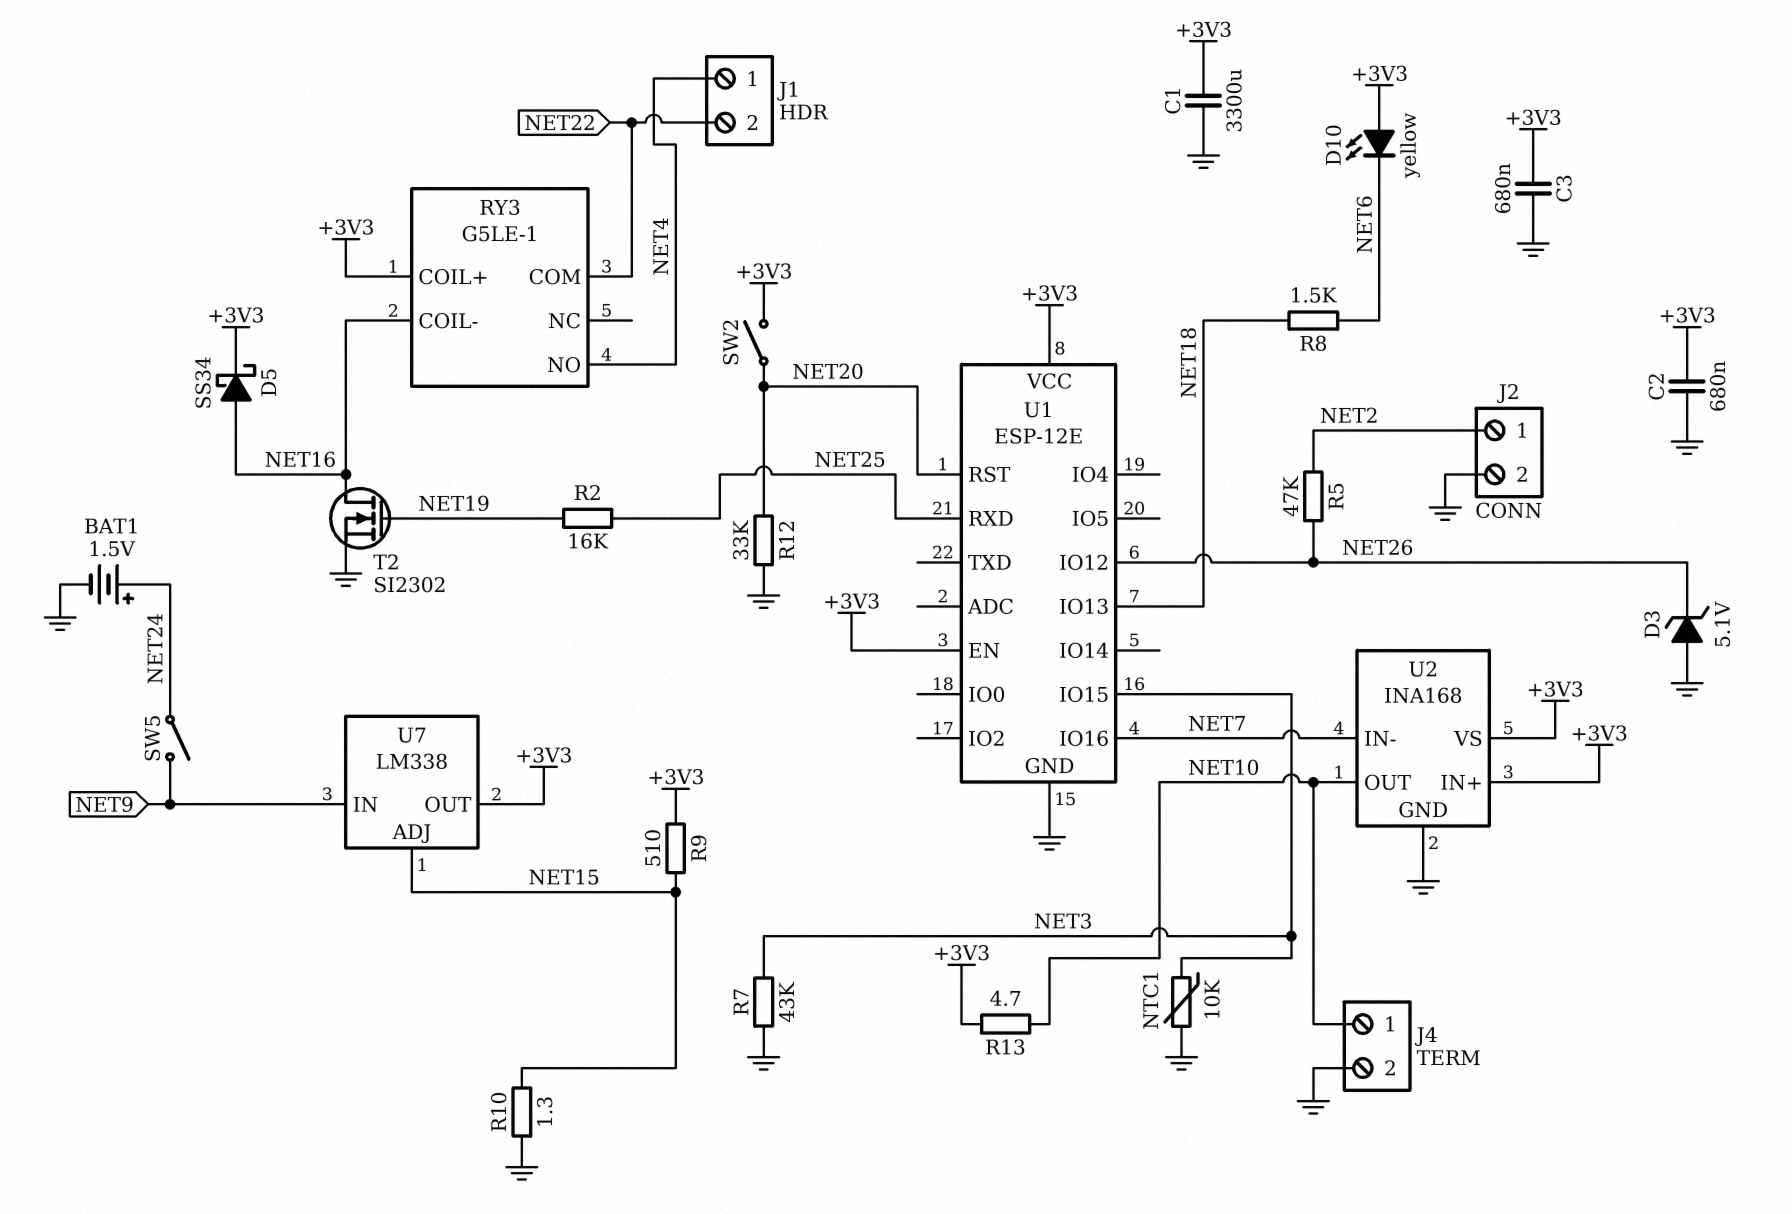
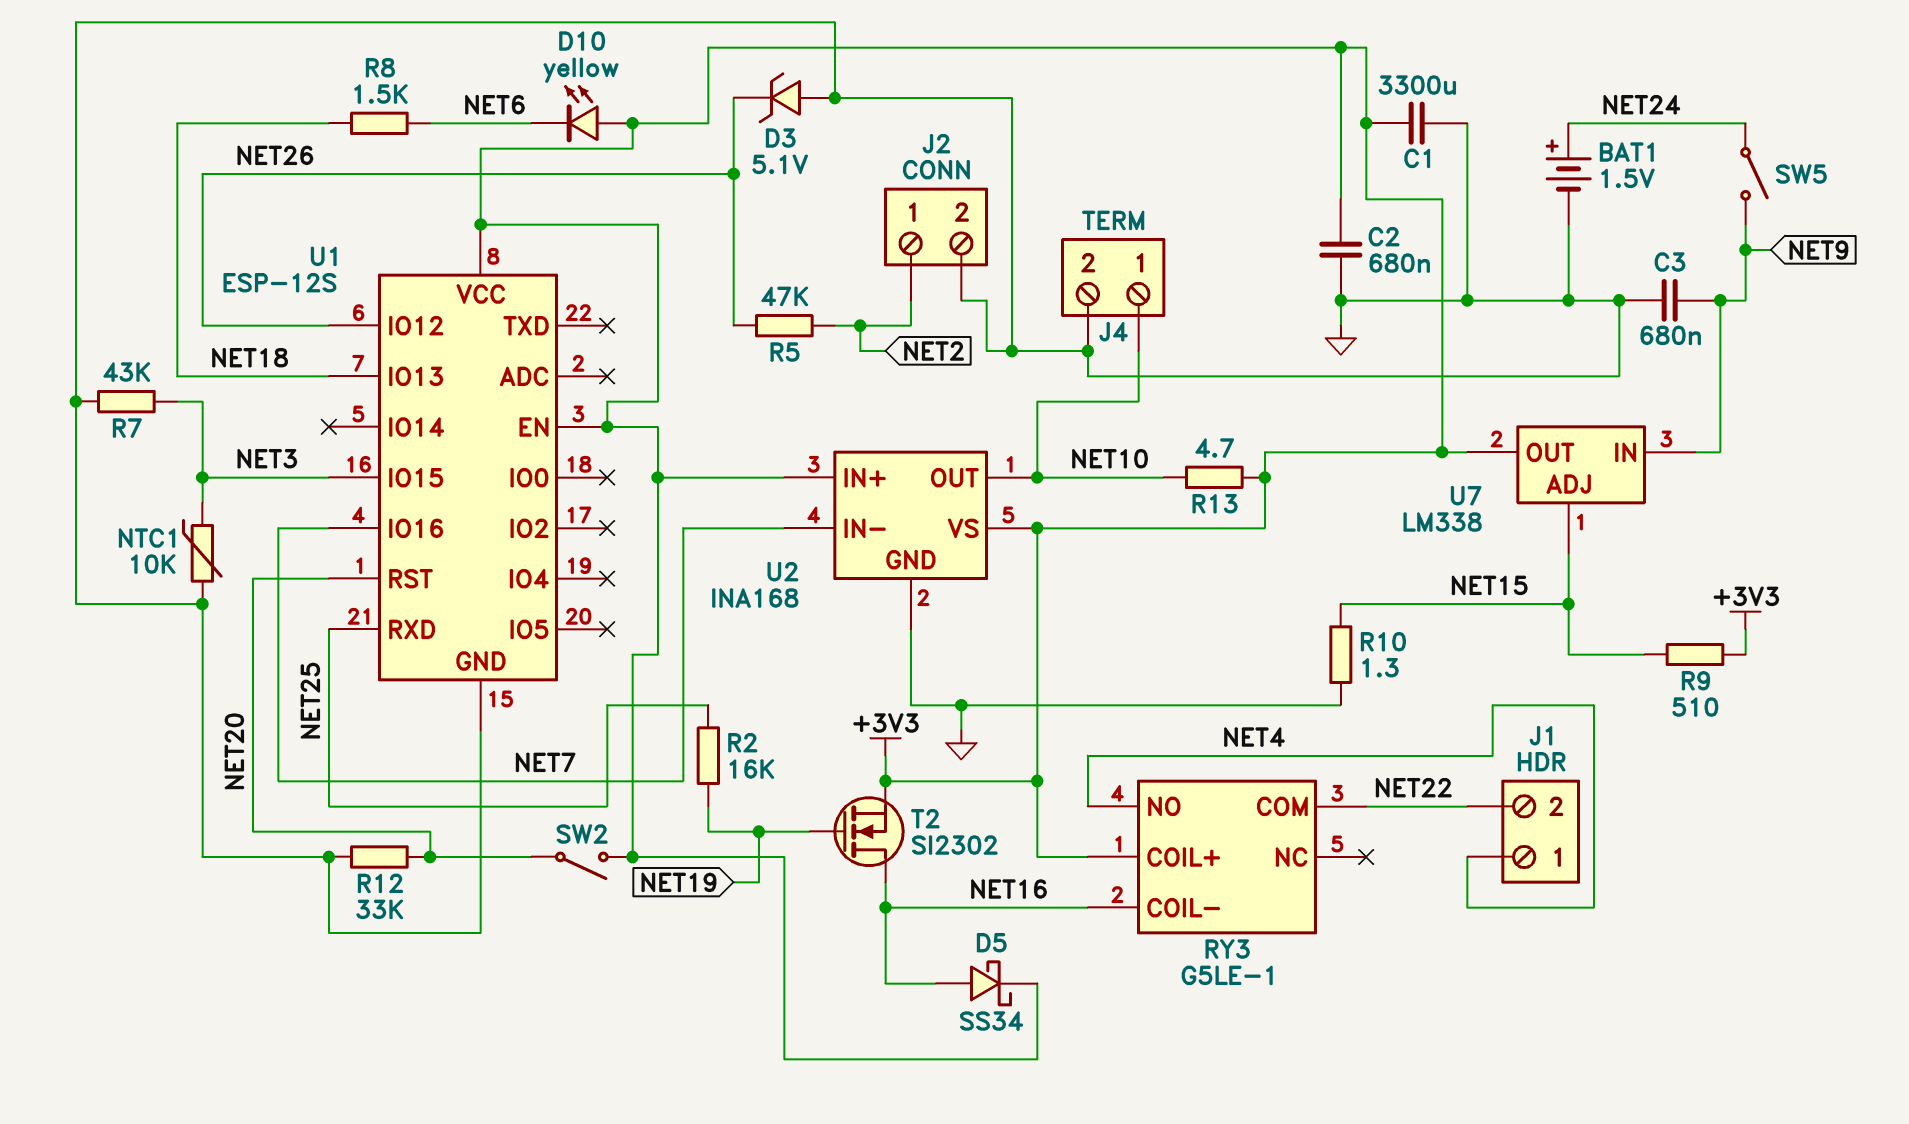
C3: 680nF (+3V3, GND) -> 680nF (GND, NET9)
T2: NMOS SI2302 (G NET19, D NET16, S GND) -> NMOS SI2302 (G NET19, D NET16, S +3V3)
U1: ESP-12E -> ESP-12S

